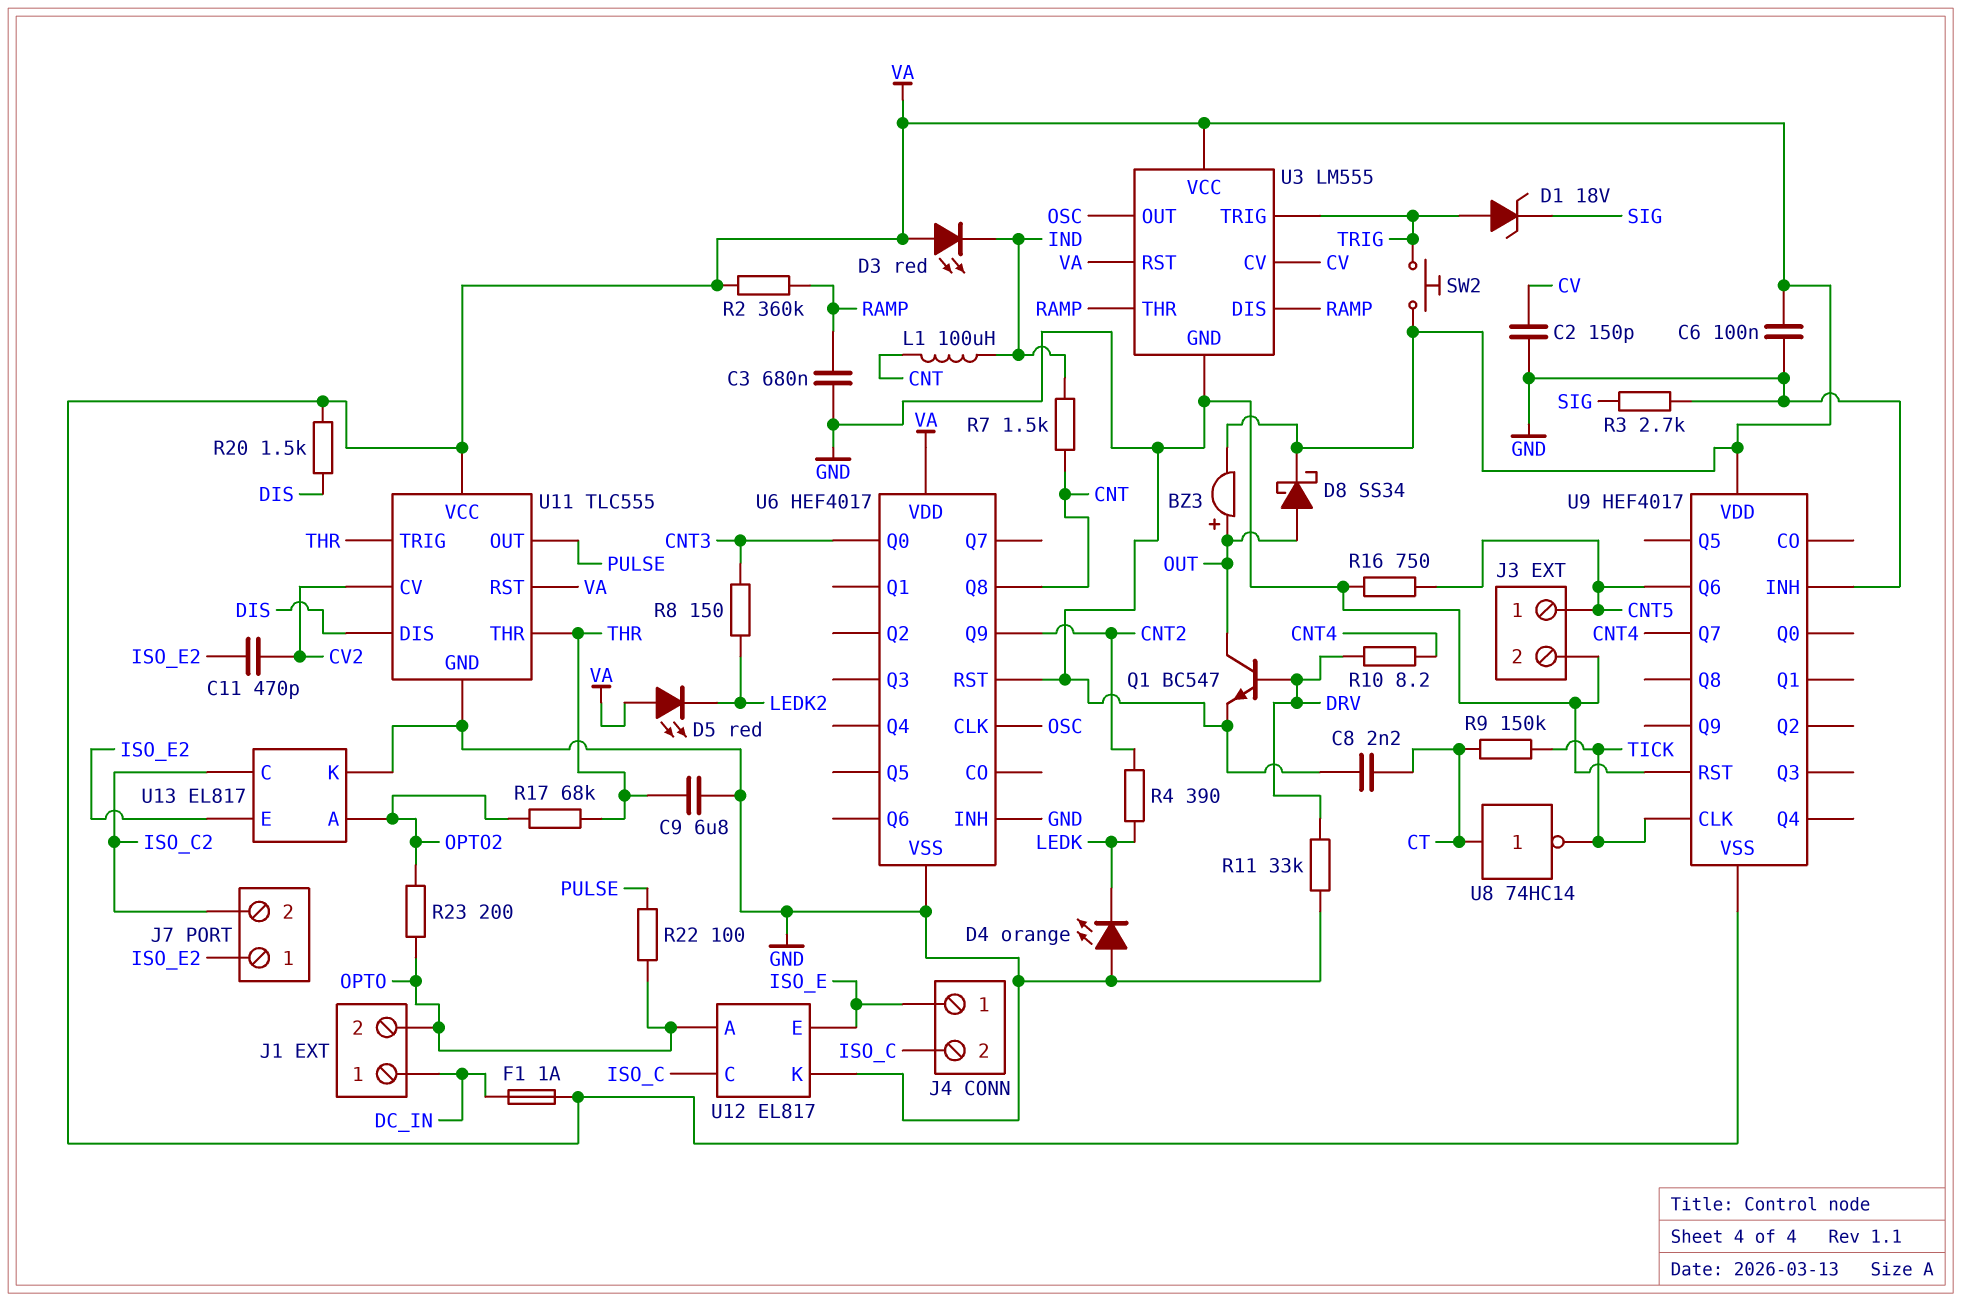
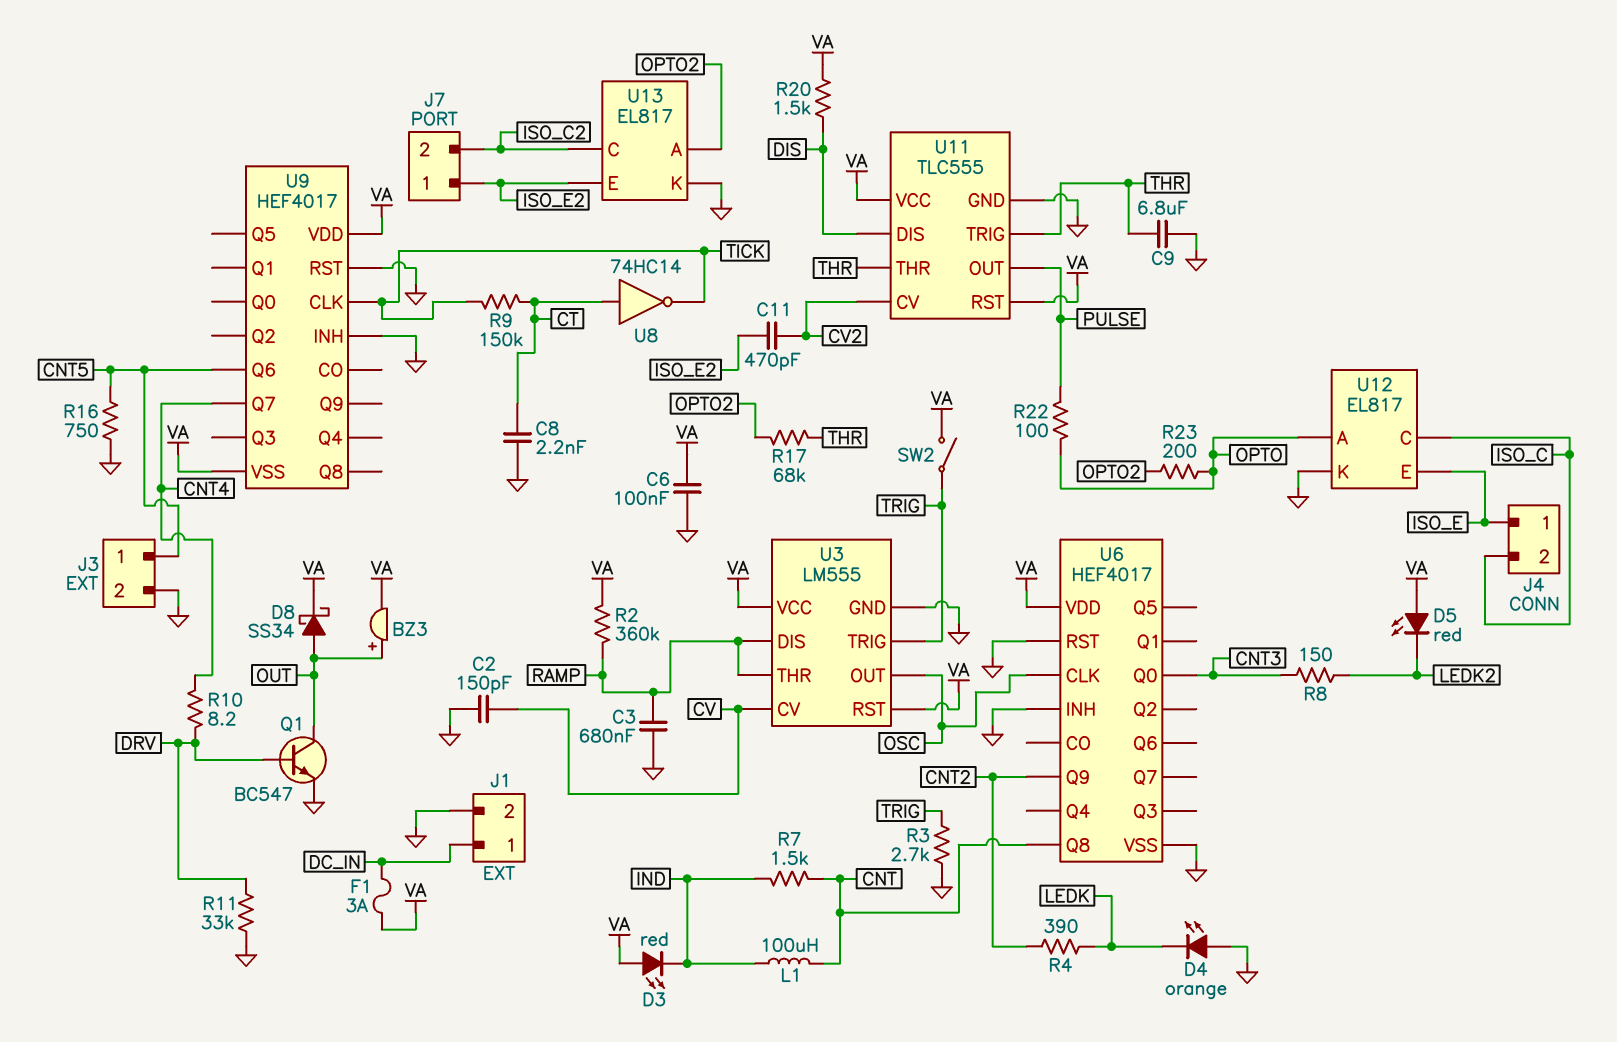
D1: zener 18V (A TRIG, K SIG) -> none
F1: 1A (DC_IN, VA) -> 3A (DC_IN, VA)
J1 pin 2: OPTO -> GND
R3: 2.7k (GND, SIG) -> 2.7k (GND, TRIG)
SW2: button (TRIG, VA) -> switch (TRIG, VA)

